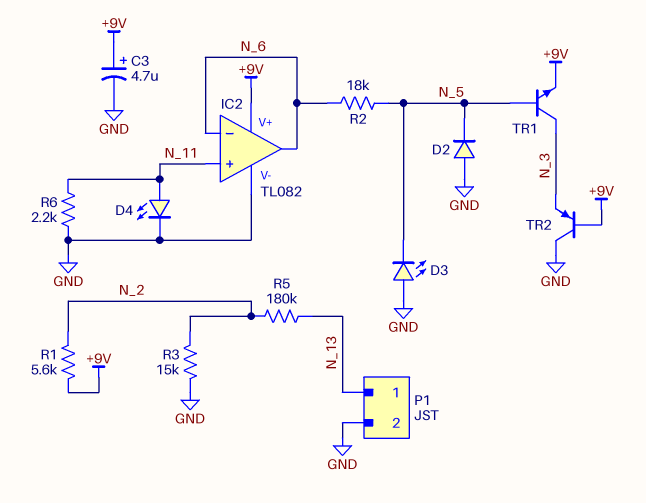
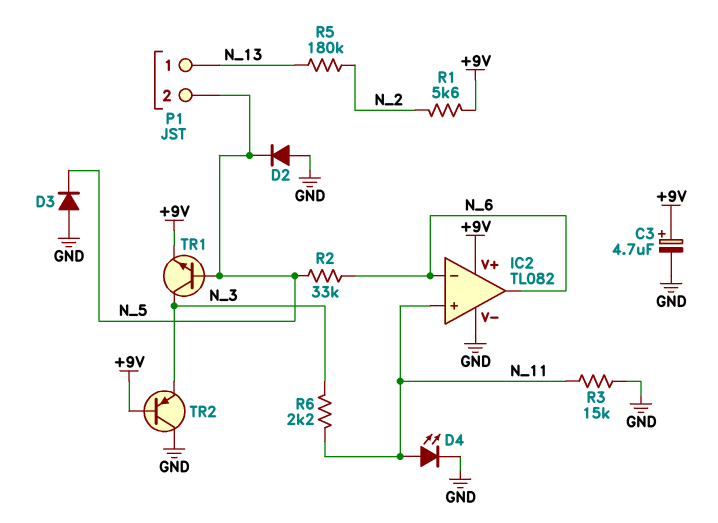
D3: LED (A GND, K N_5) -> diode (A GND, K N_5)
P1 pin 2: GND -> N_5
R2: 18k (N_5, N_6) -> 33k (N_5, N_6)
R3: 15k (GND, N_2) -> 15k (GND, N_11)
R6: 2.2k (GND, N_11) -> 2.2k (N_3, N_11)

